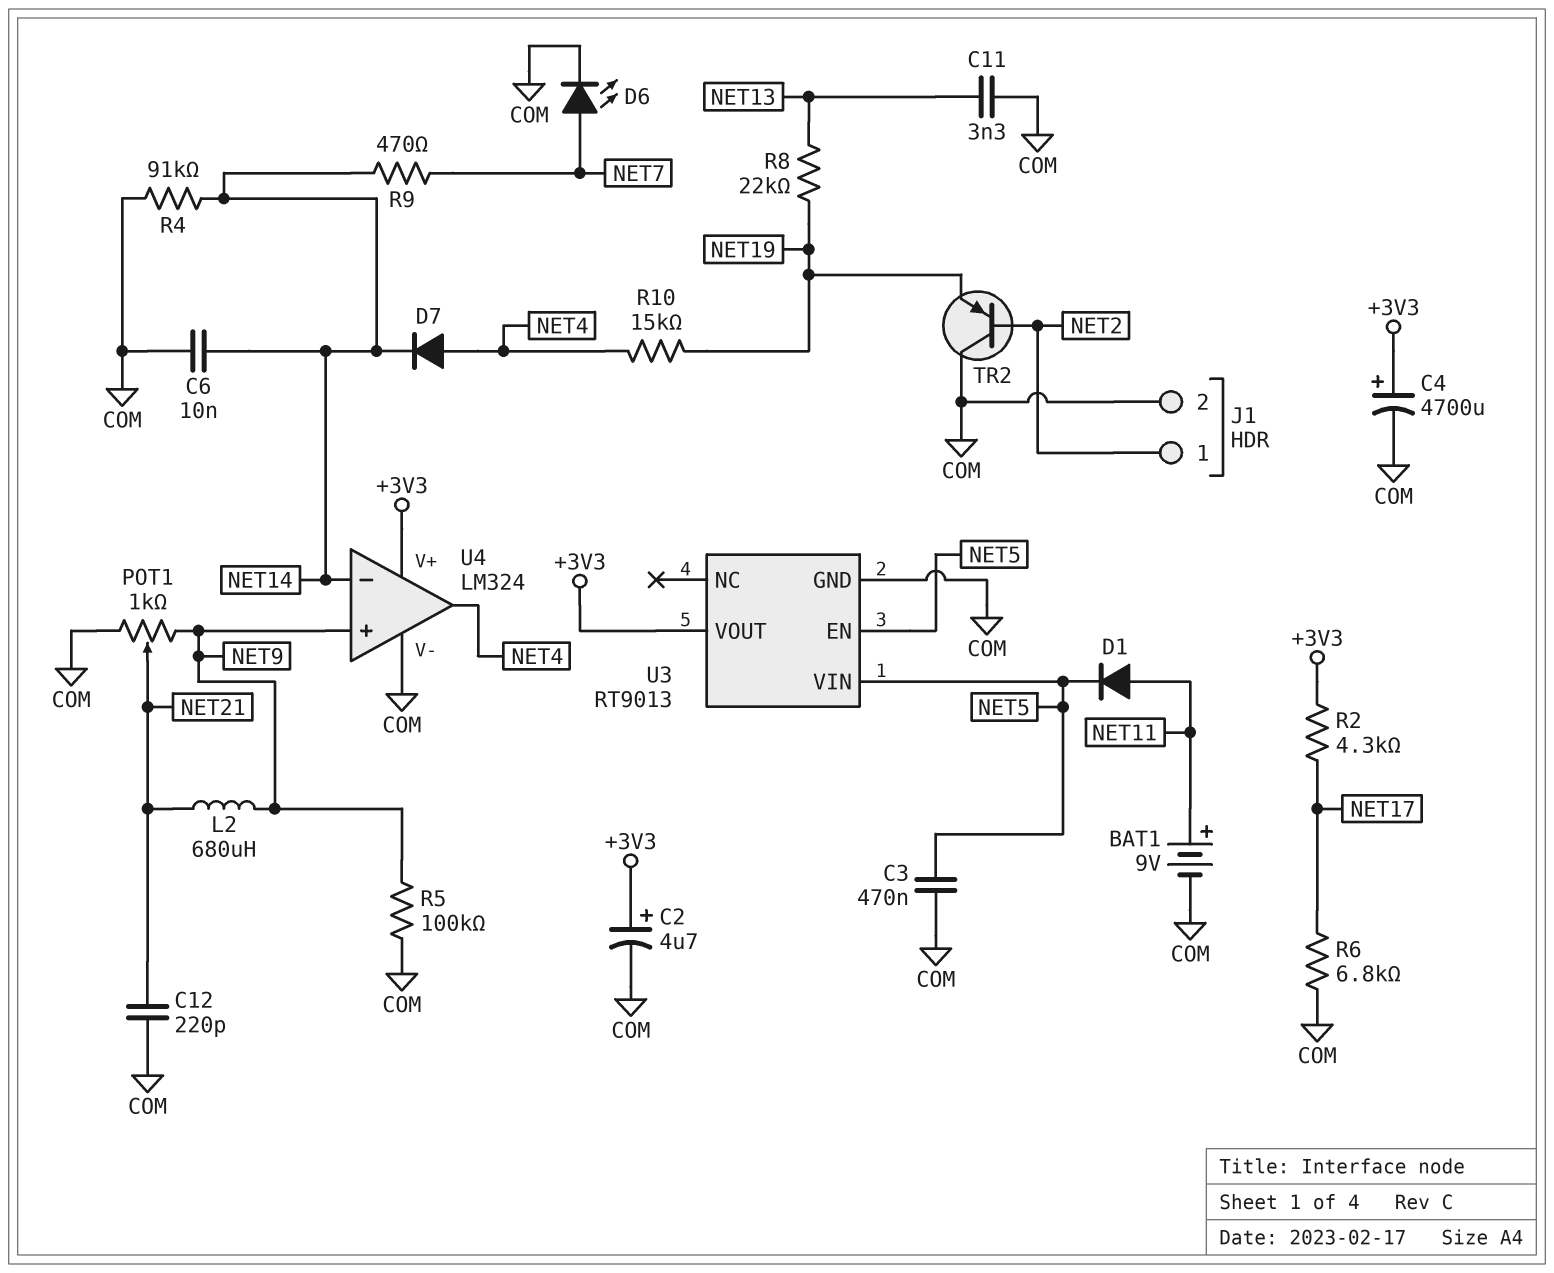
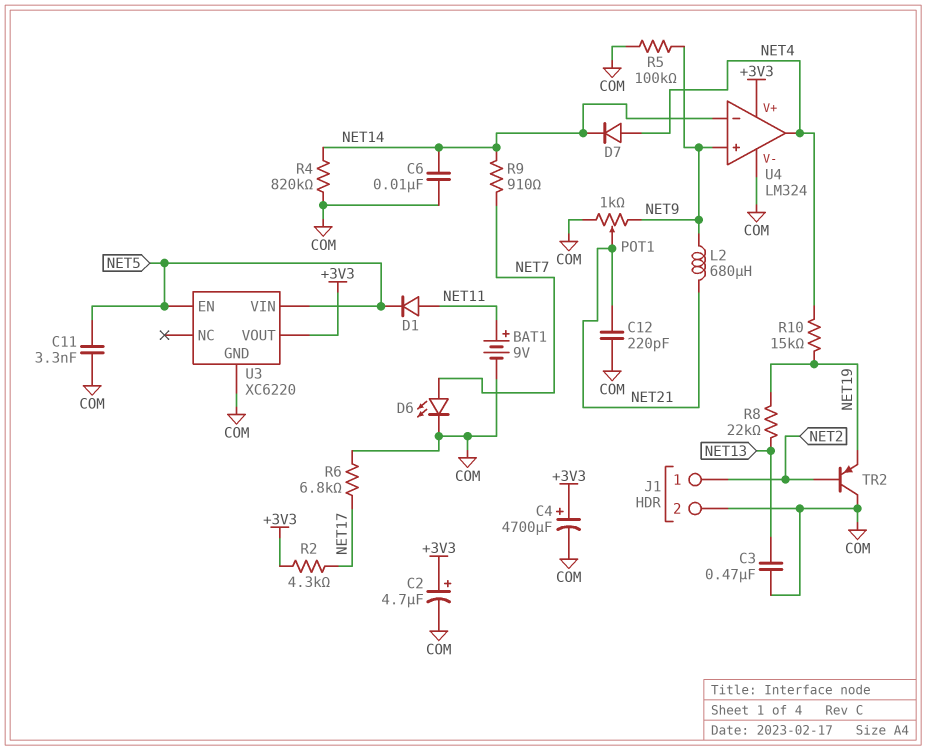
C3: 470nF (COM, NET5) -> 470nF (COM, NET13)
C11: 3.3nF (COM, NET13) -> 3.3nF (COM, NET5)
R4: 91k (COM, NET14) -> 820k (COM, NET14)
R9: 470 (NET7, NET14) -> 910 (NET7, NET14)
U3: RT9013 -> XC6220

